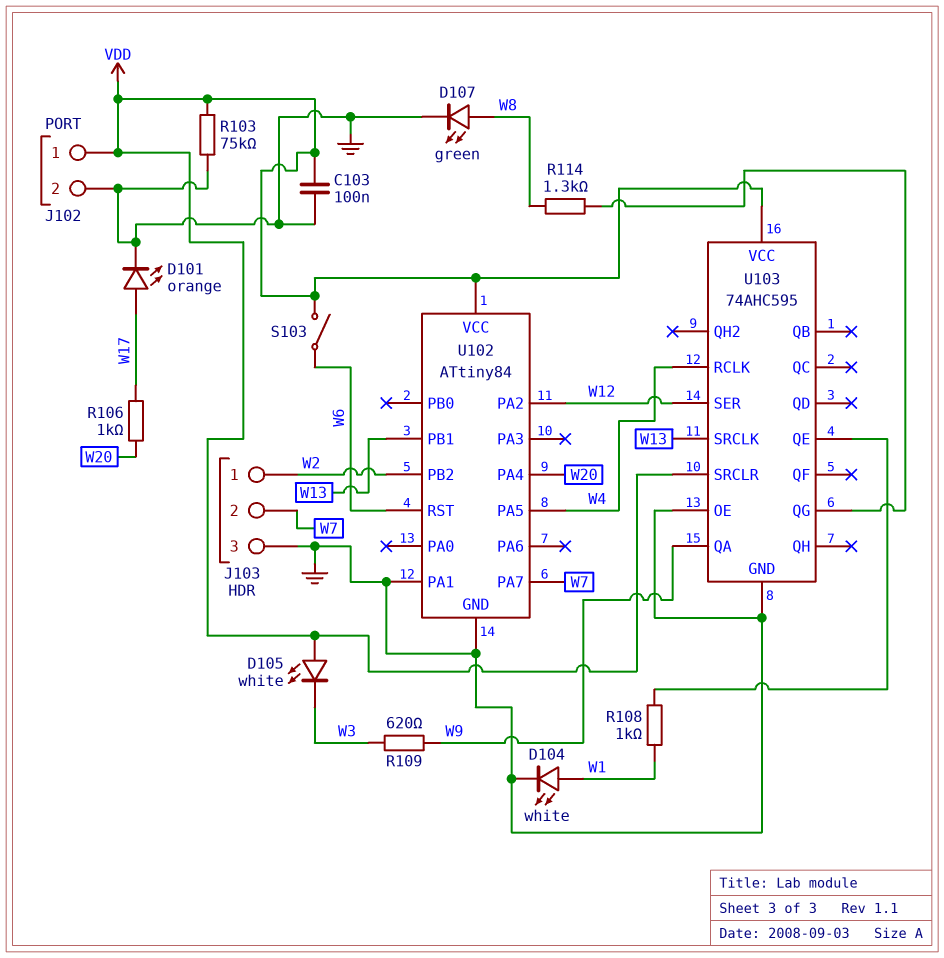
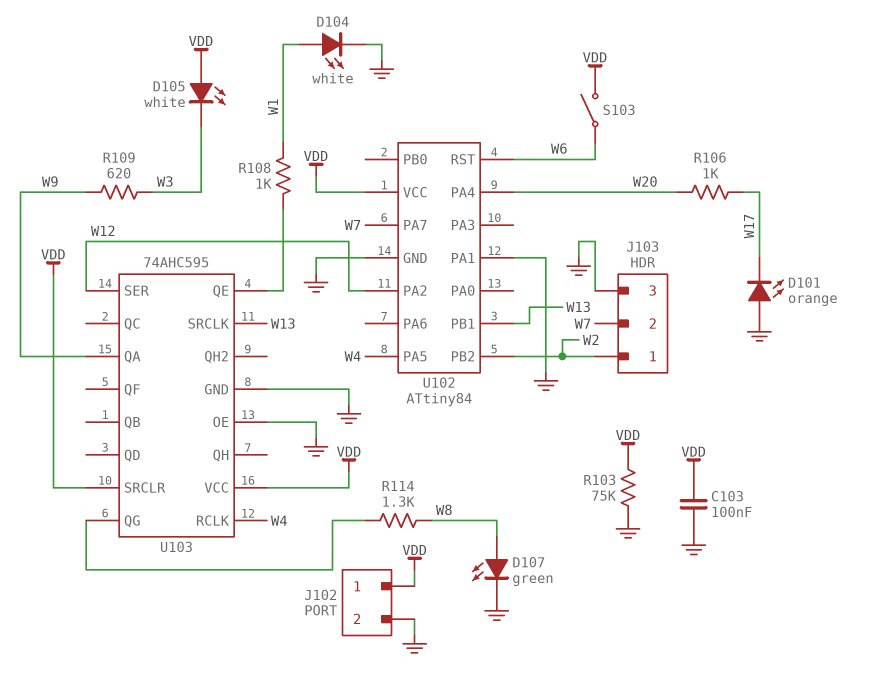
D101: LED orange (A W17, K GND) -> LED orange (A GND, K W17)

